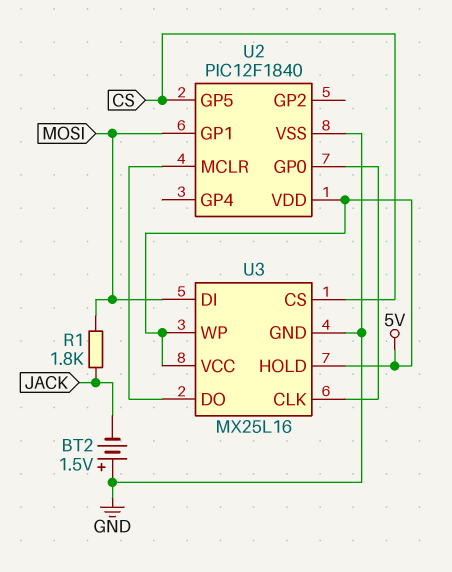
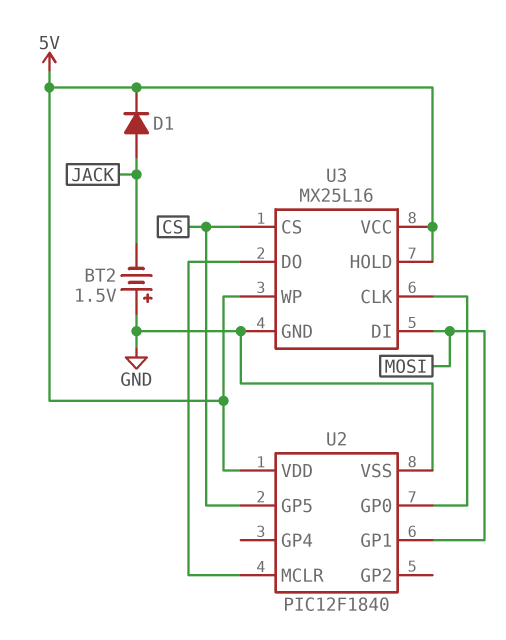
D1: none -> diode (A JACK, K 5V)
R1: 1.8k (JACK, MOSI) -> none

